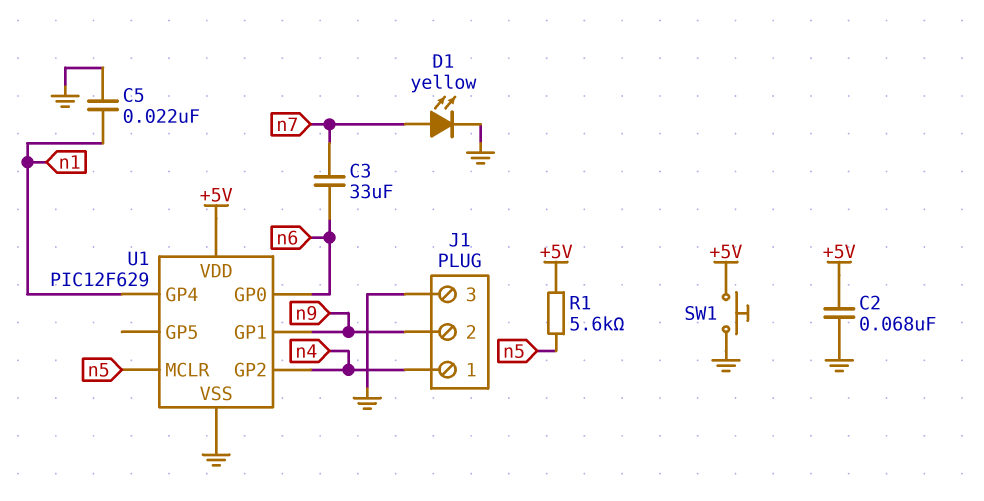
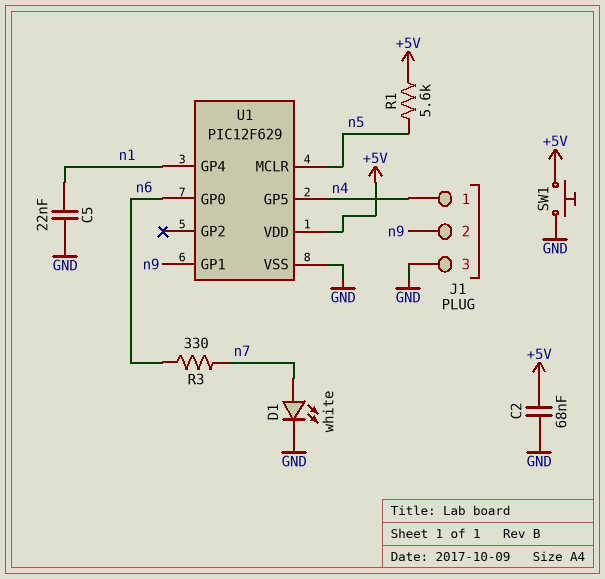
C3: 33uF (n6, n7) -> none
D1: LED yellow (A n7, K GND) -> LED white (A n7, K GND)
R3: none -> 330 (n6, n7)
U1 pin GP2: n4 -> none
U1 pin GP5: none -> n4

